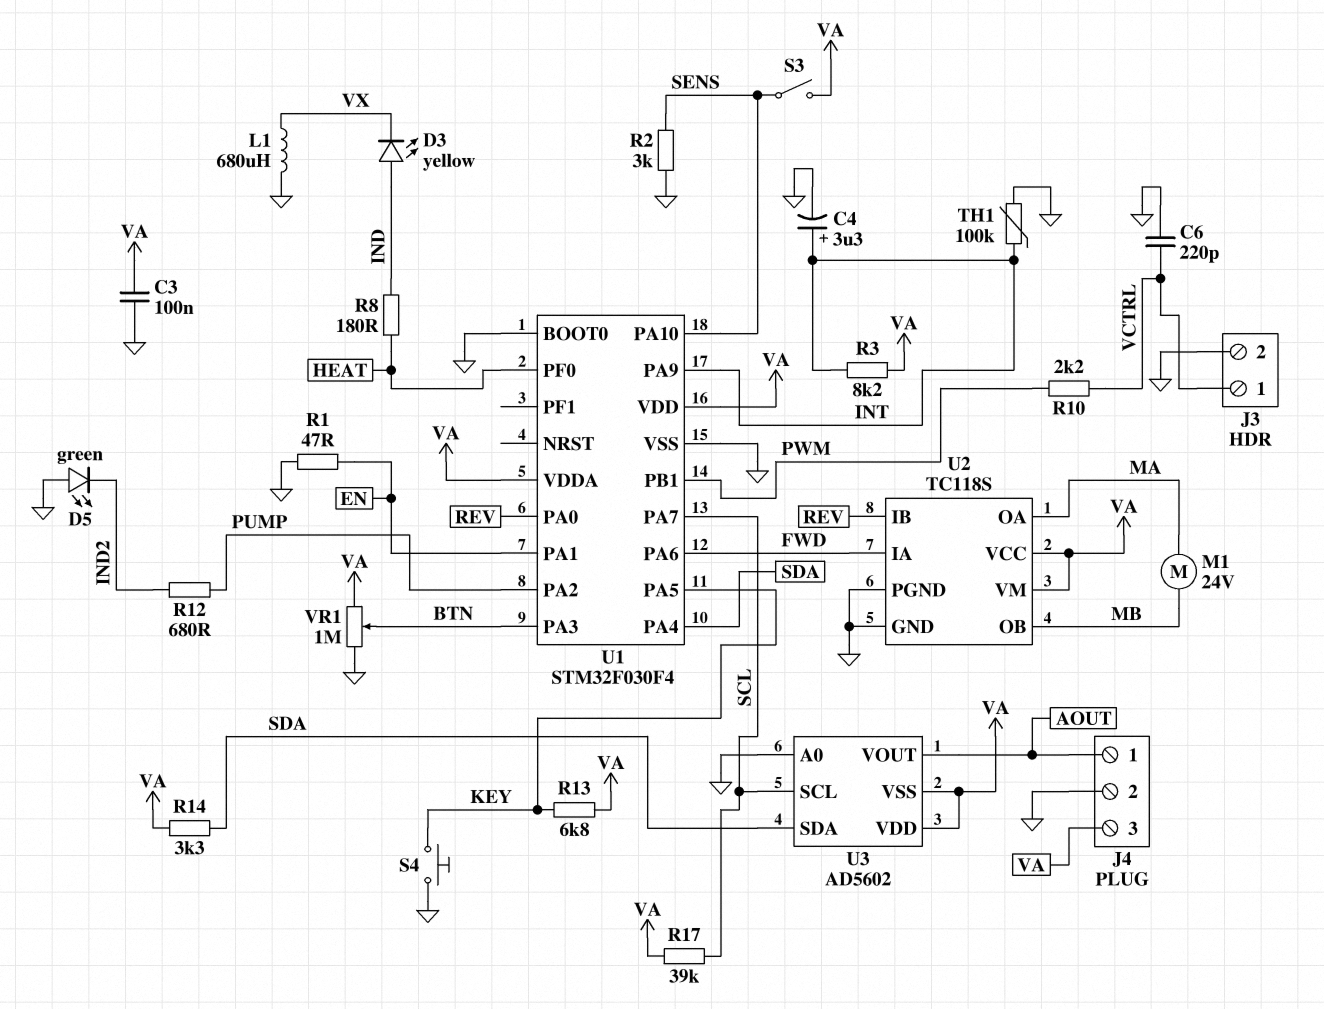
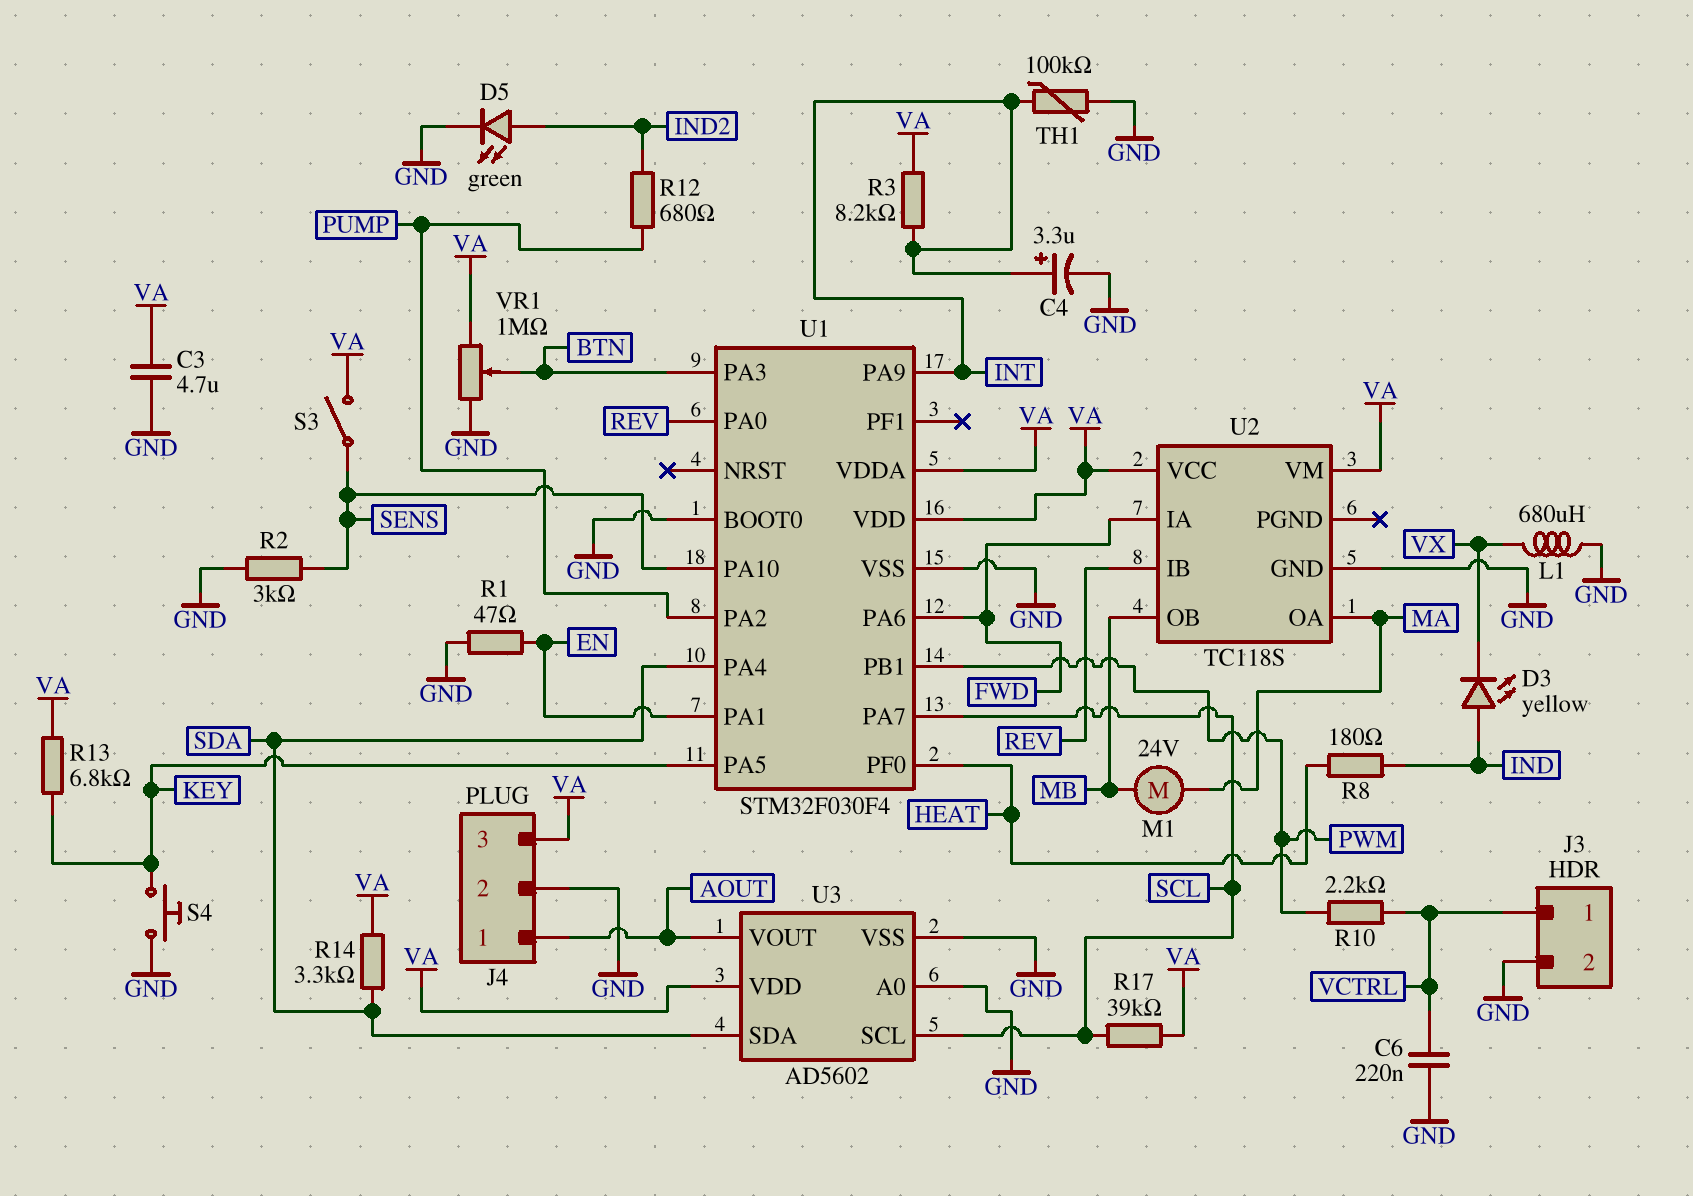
C3: 100nF (GND, VA) -> 4.7uF (GND, VA)
C6: 220pF (GND, VCTRL) -> 220nF (GND, VCTRL)
D5: LED green (A GND, K IND2) -> LED green (A IND2, K GND)
U2 pin PGND: GND -> none
U3 pin VSS: VA -> GND

